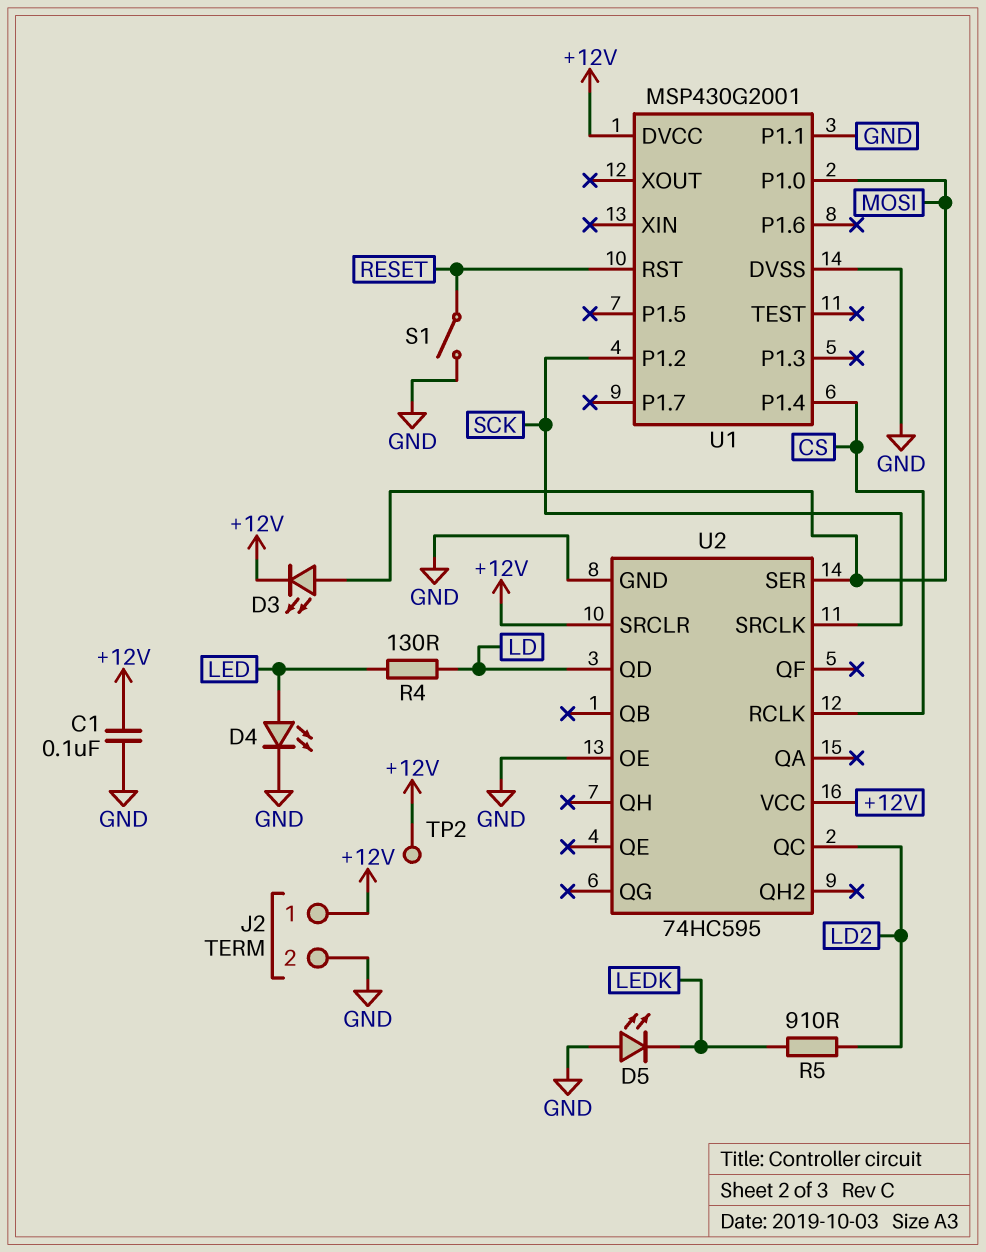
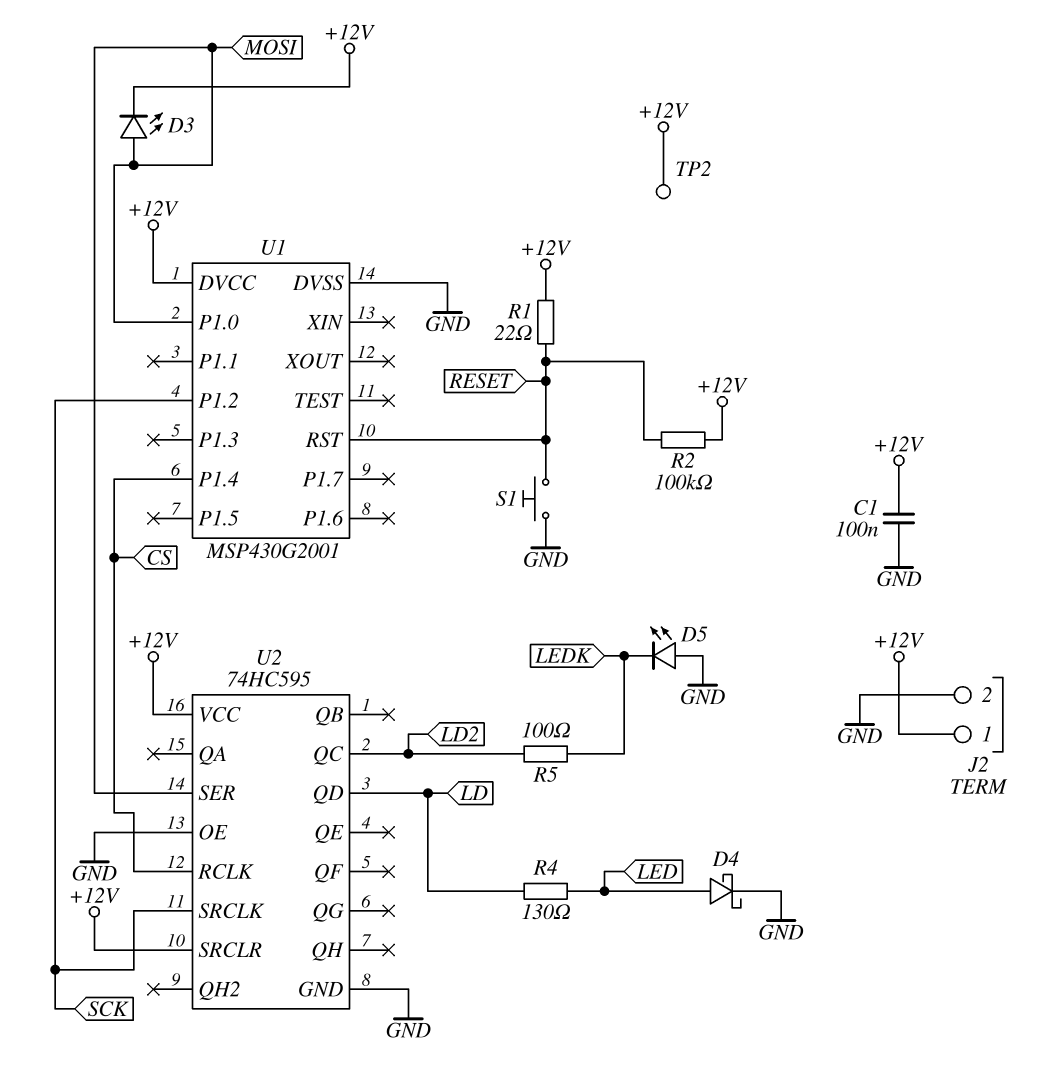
D4: LED (A LED, K GND) -> schottky (A LED, K GND)
R1: none -> 22 (+12V, RESET)
R2: none -> 100k (+12V, RESET)
R5: 910 (LD2, LEDK) -> 100 (LD2, LEDK)
S1: switch (GND, RESET) -> button (GND, RESET)
U1 pin P1.1: GND -> none

